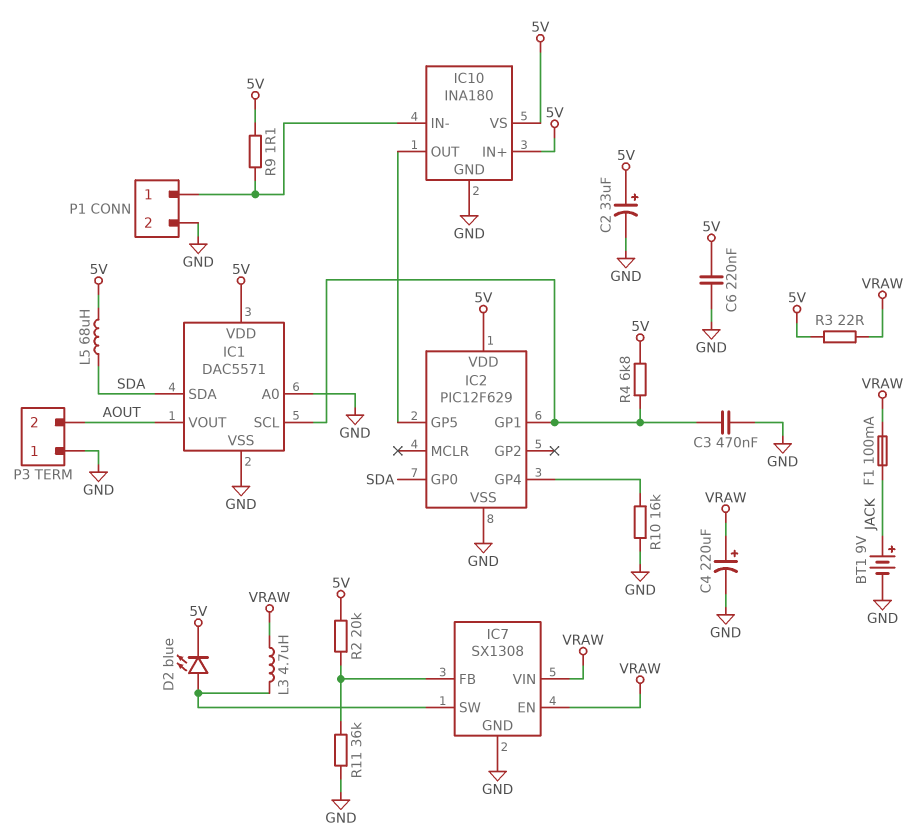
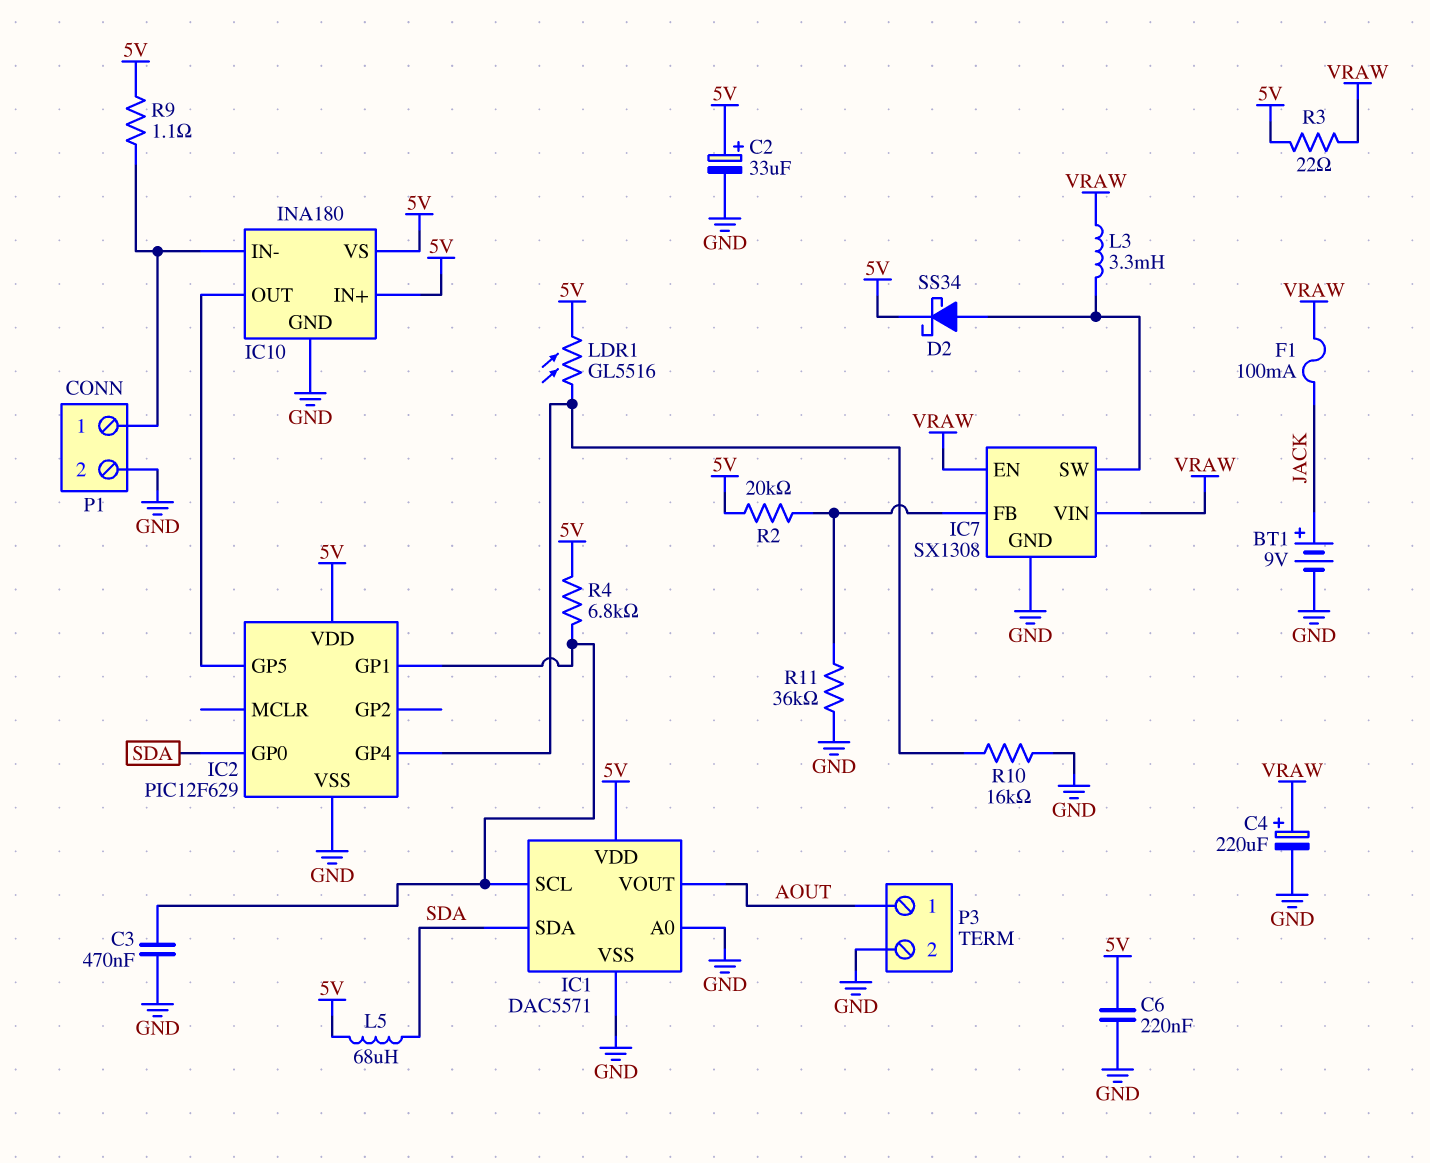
D2: LED blue (A IC7/SW, K 5V) -> schottky SS34 (A IC7/SW, K 5V)
L3: 4.7uH (IC7/SW, VRAW) -> 3.3mH (IC7/SW, VRAW)
LDR1: none -> GL5516 (5V, IC2/GP4)
P3 pin 1: GND -> AOUT
P3 pin 2: AOUT -> GND

